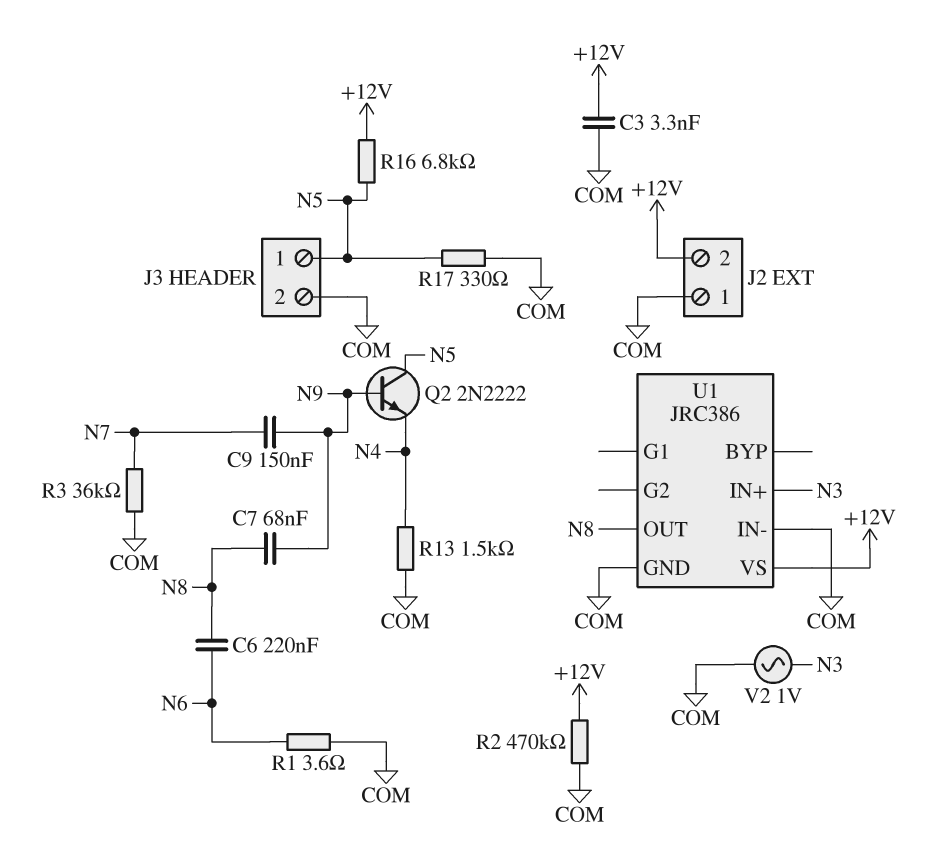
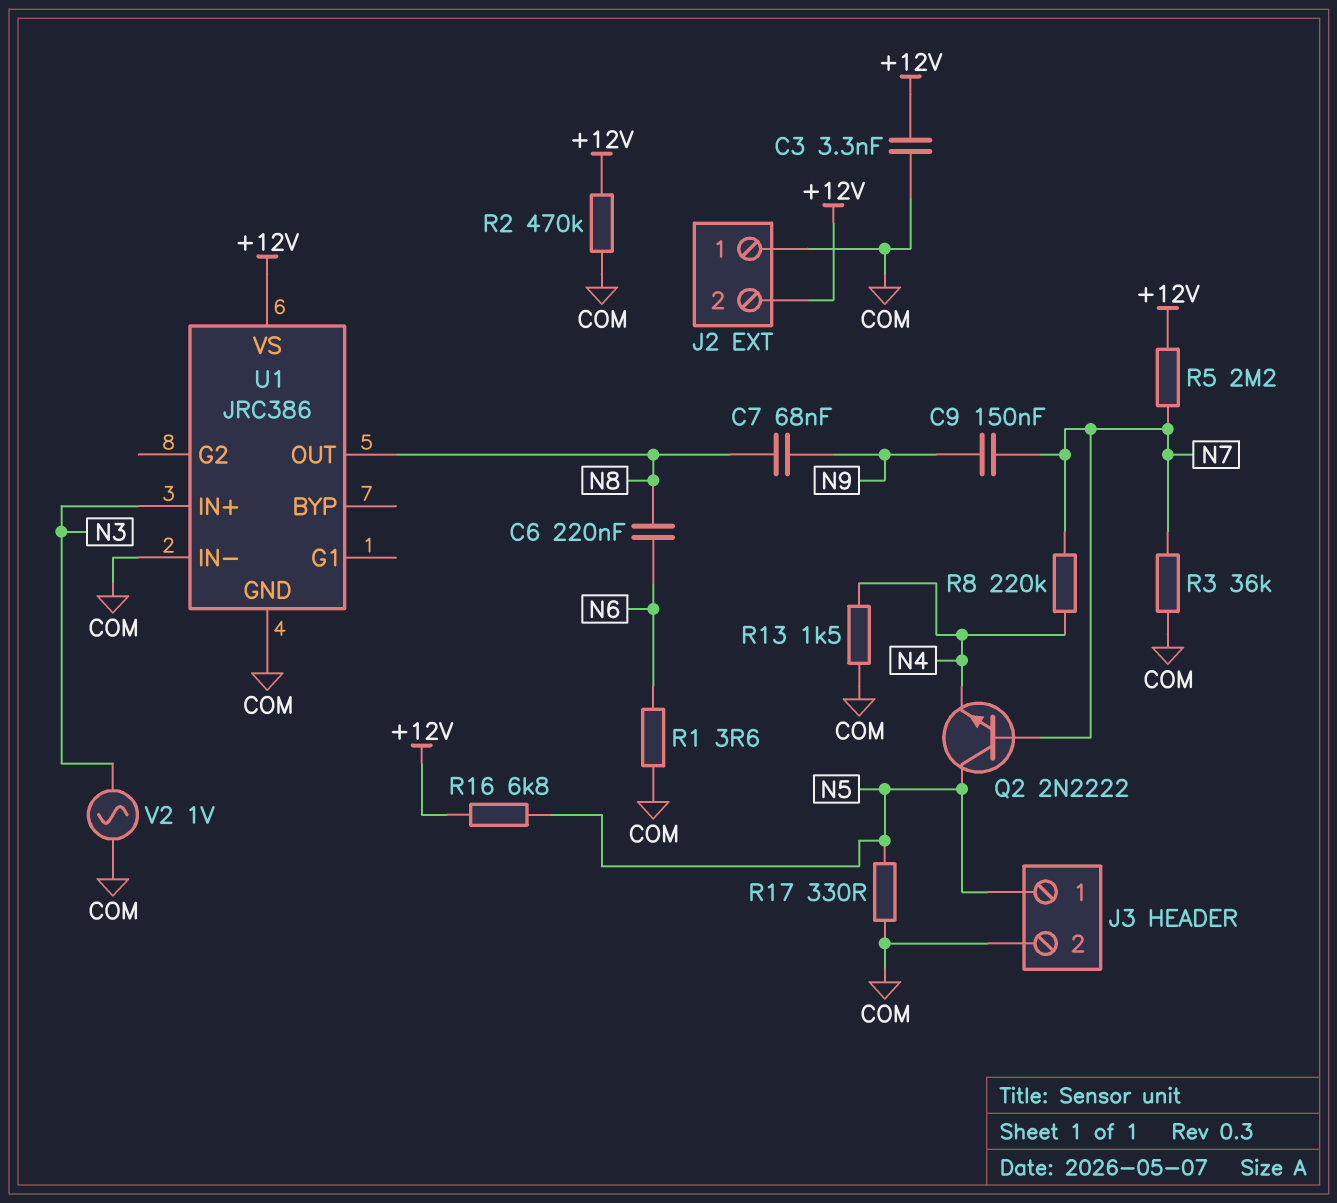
Q2: NPN 2N2222 (B N9, C N5, E N4) -> NPN 2N2222 (B N7, C N5, E N4)
R5: none -> 2.2M (+12V, N7)
R8: none -> 220k (N4, N7)

